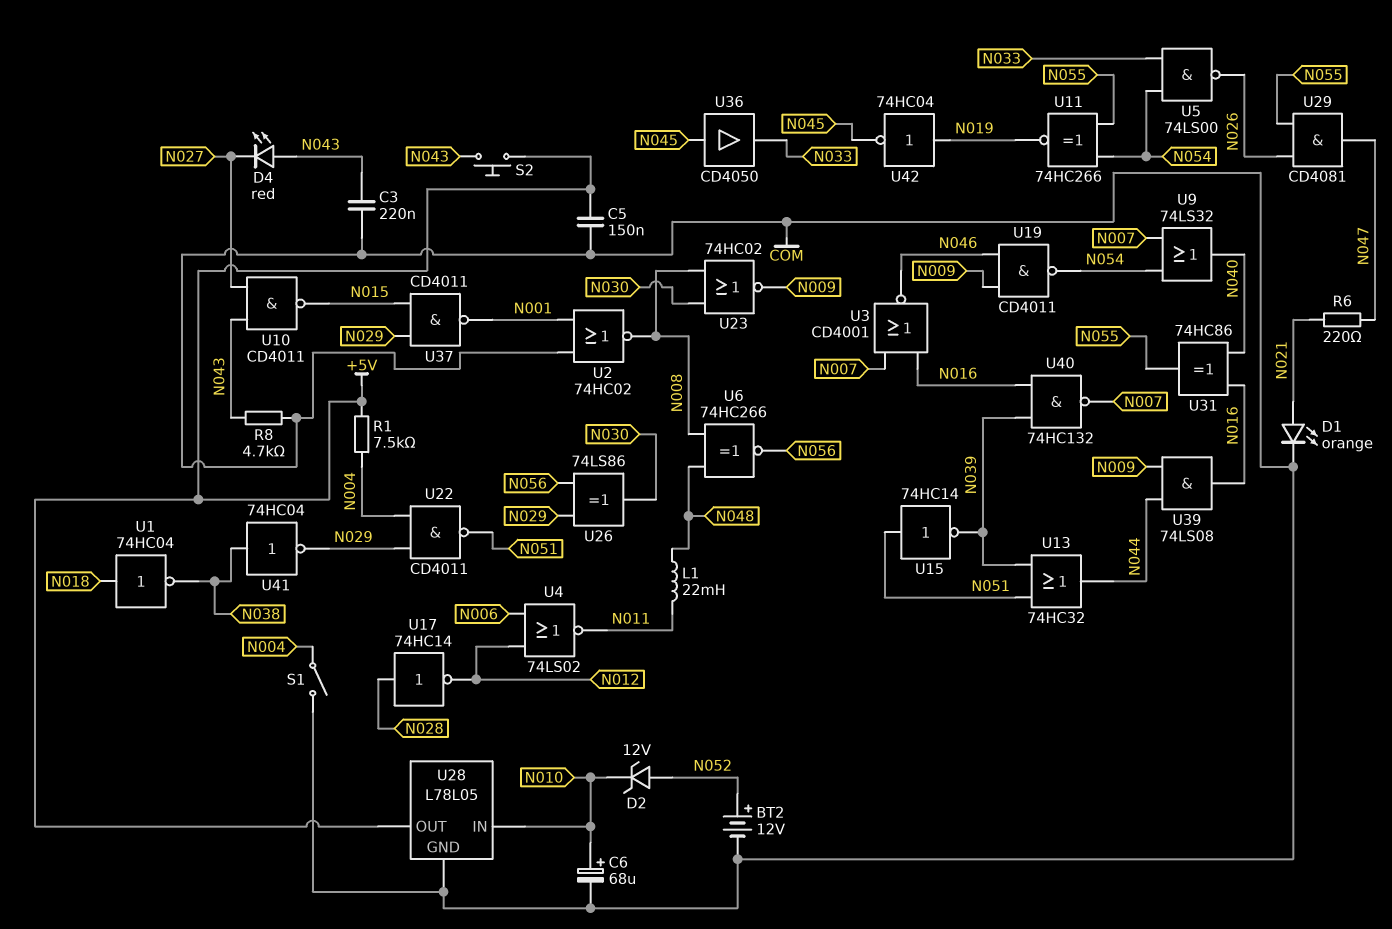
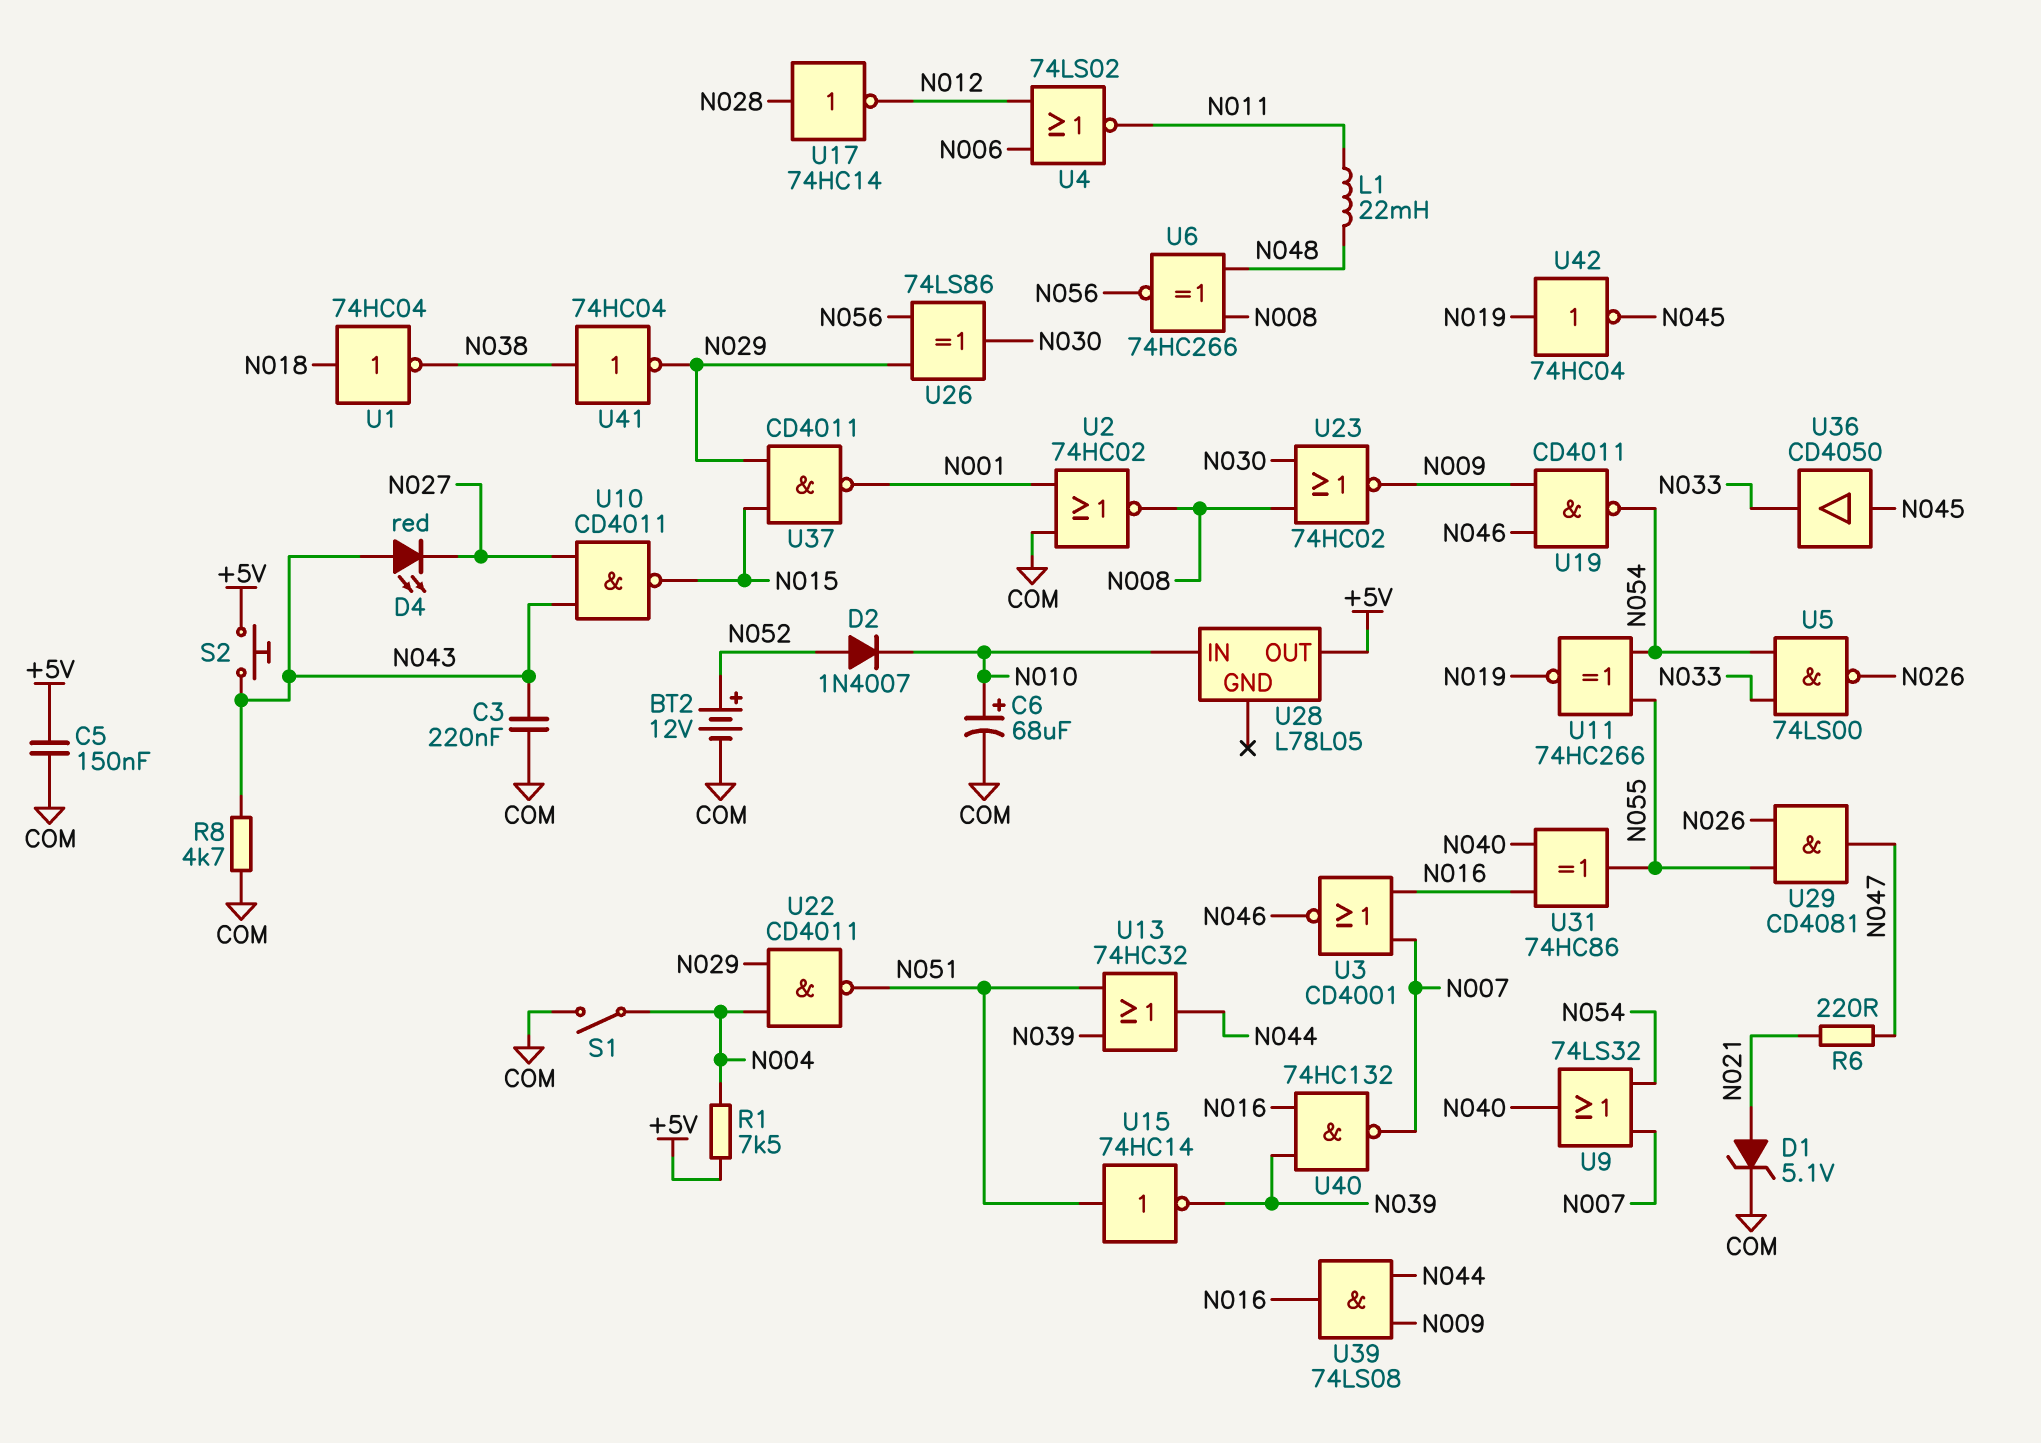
D1: LED orange (A N021, K COM) -> zener 5.1V (A N021, K COM)
D2: zener 12V (A N052, K N010) -> diode 1N4007 (A N052, K N010)
U28 pin GND: COM -> none

